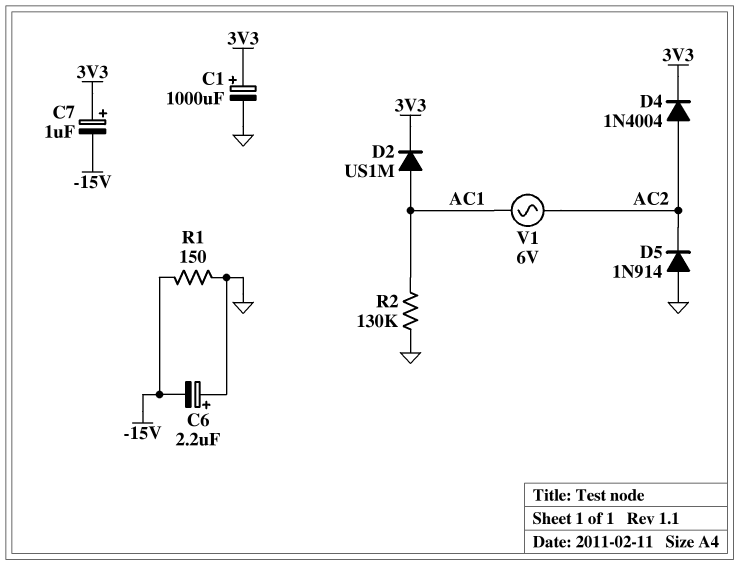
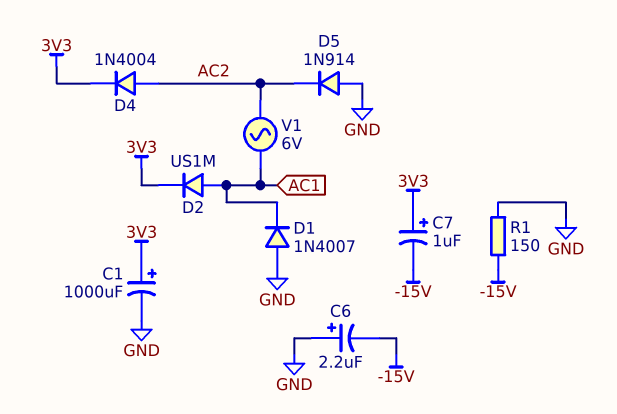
D1: none -> diode 1N4007 (A GND, K AC1)
R2: 130k (AC1, GND) -> none

